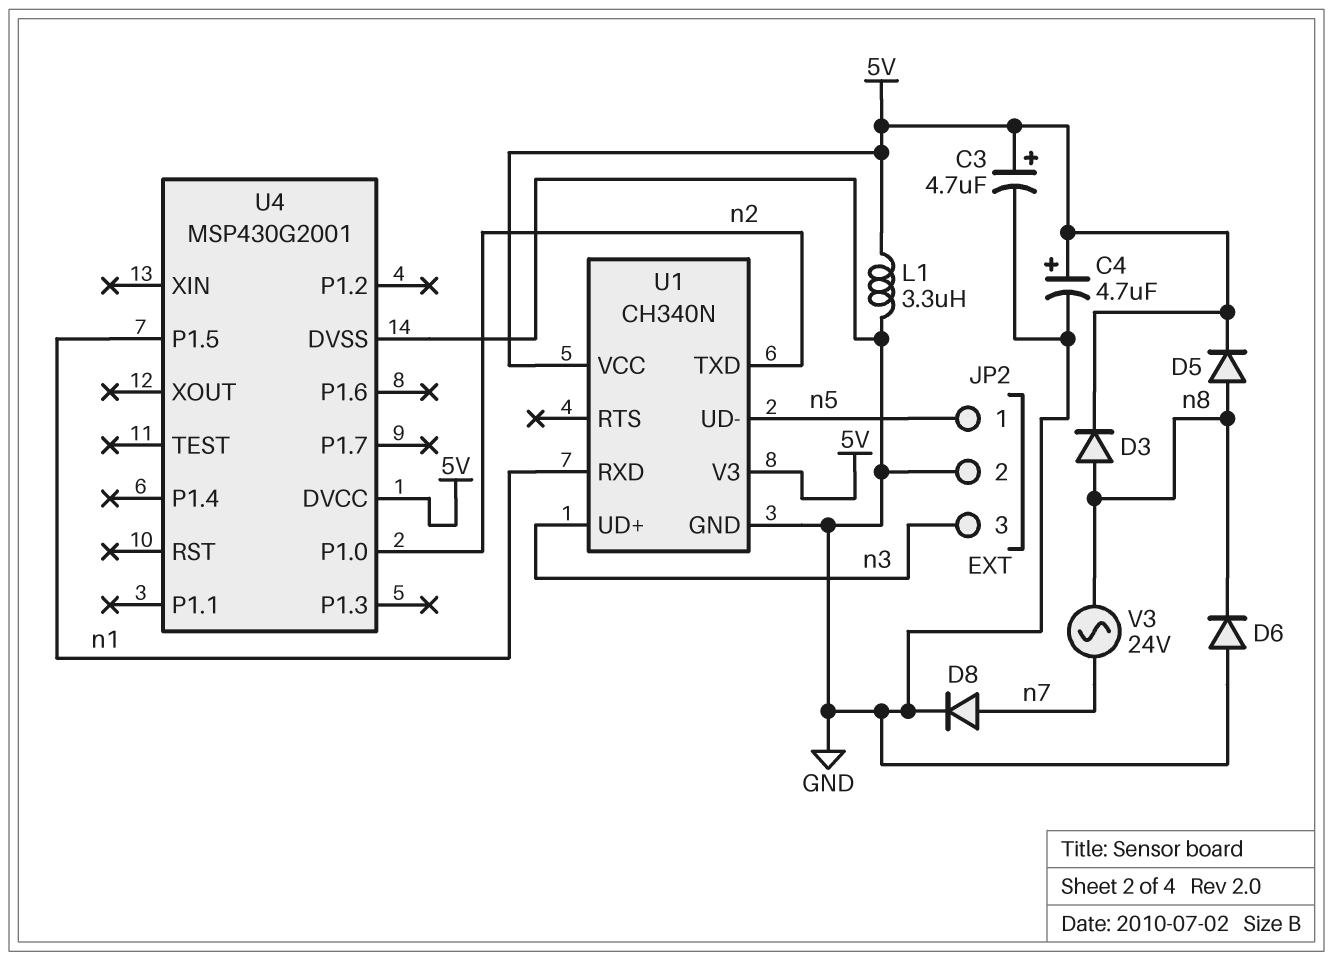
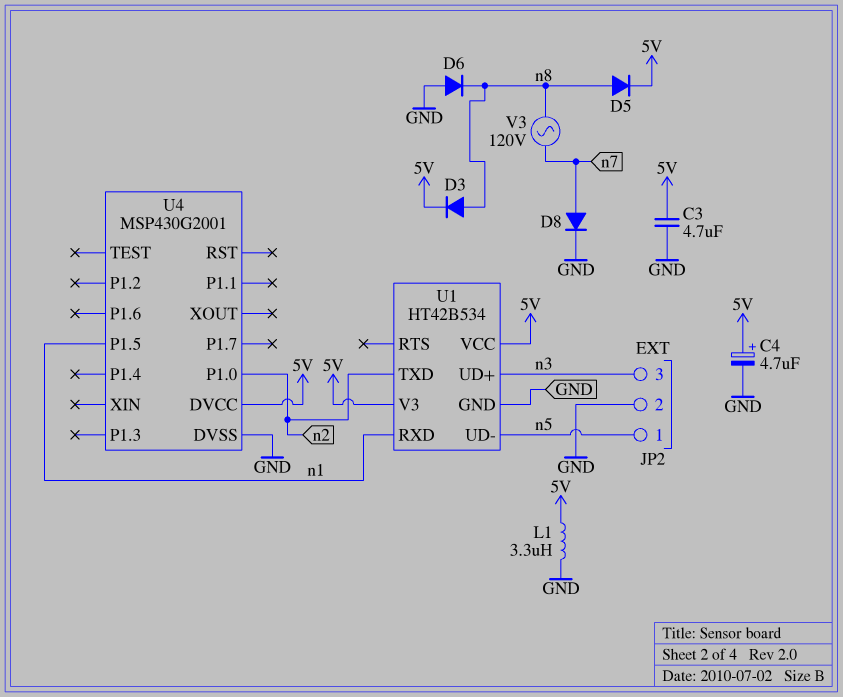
C3: 4.7uF (plus 5V, minus GND) -> 4.7uF (5V, GND)
U1: CH340N -> HT42B534
V3: AC 24V (n7, n8) -> AC 120V (n7, n8)

